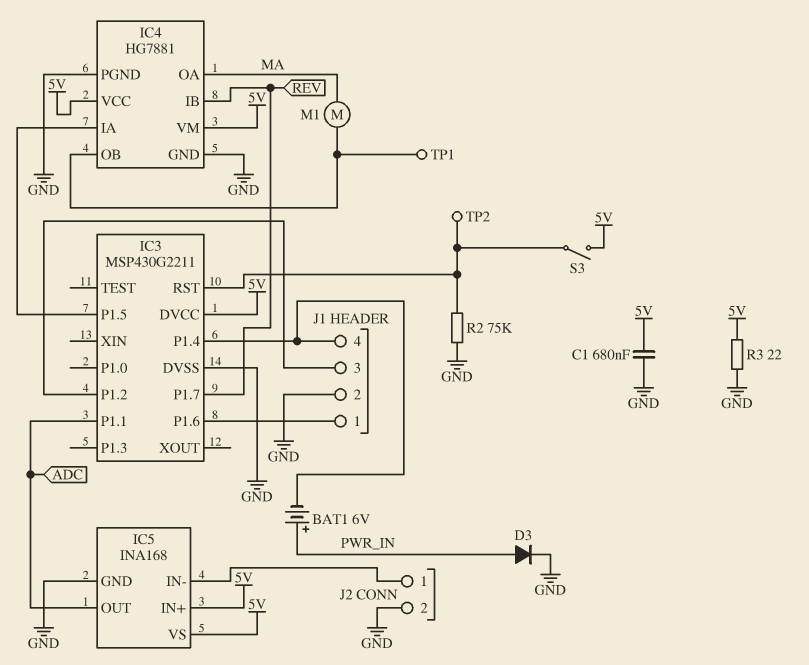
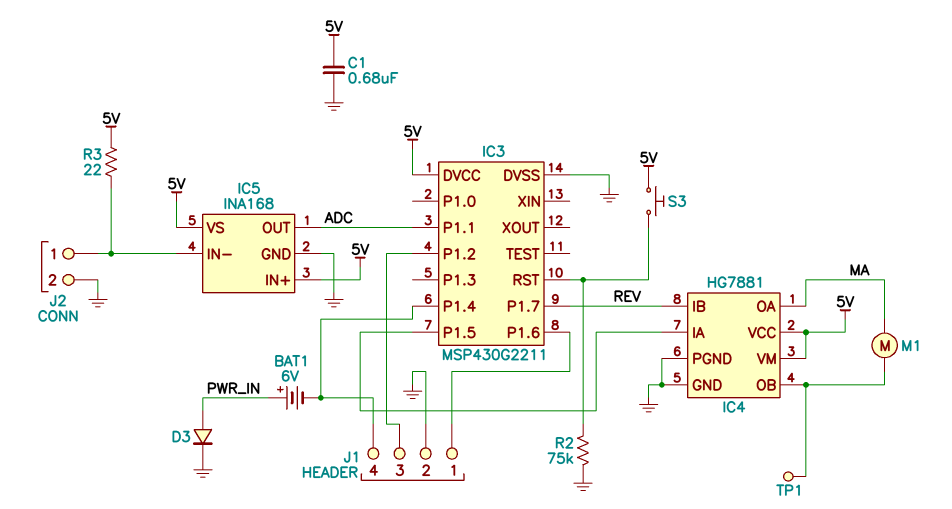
R3: 22 (5V, GND) -> 22 (5V, IC5/IN-)
S3: switch (5V, IC3/RST) -> button (5V, IC3/RST)
TP2: test point (IC3/RST) -> none

